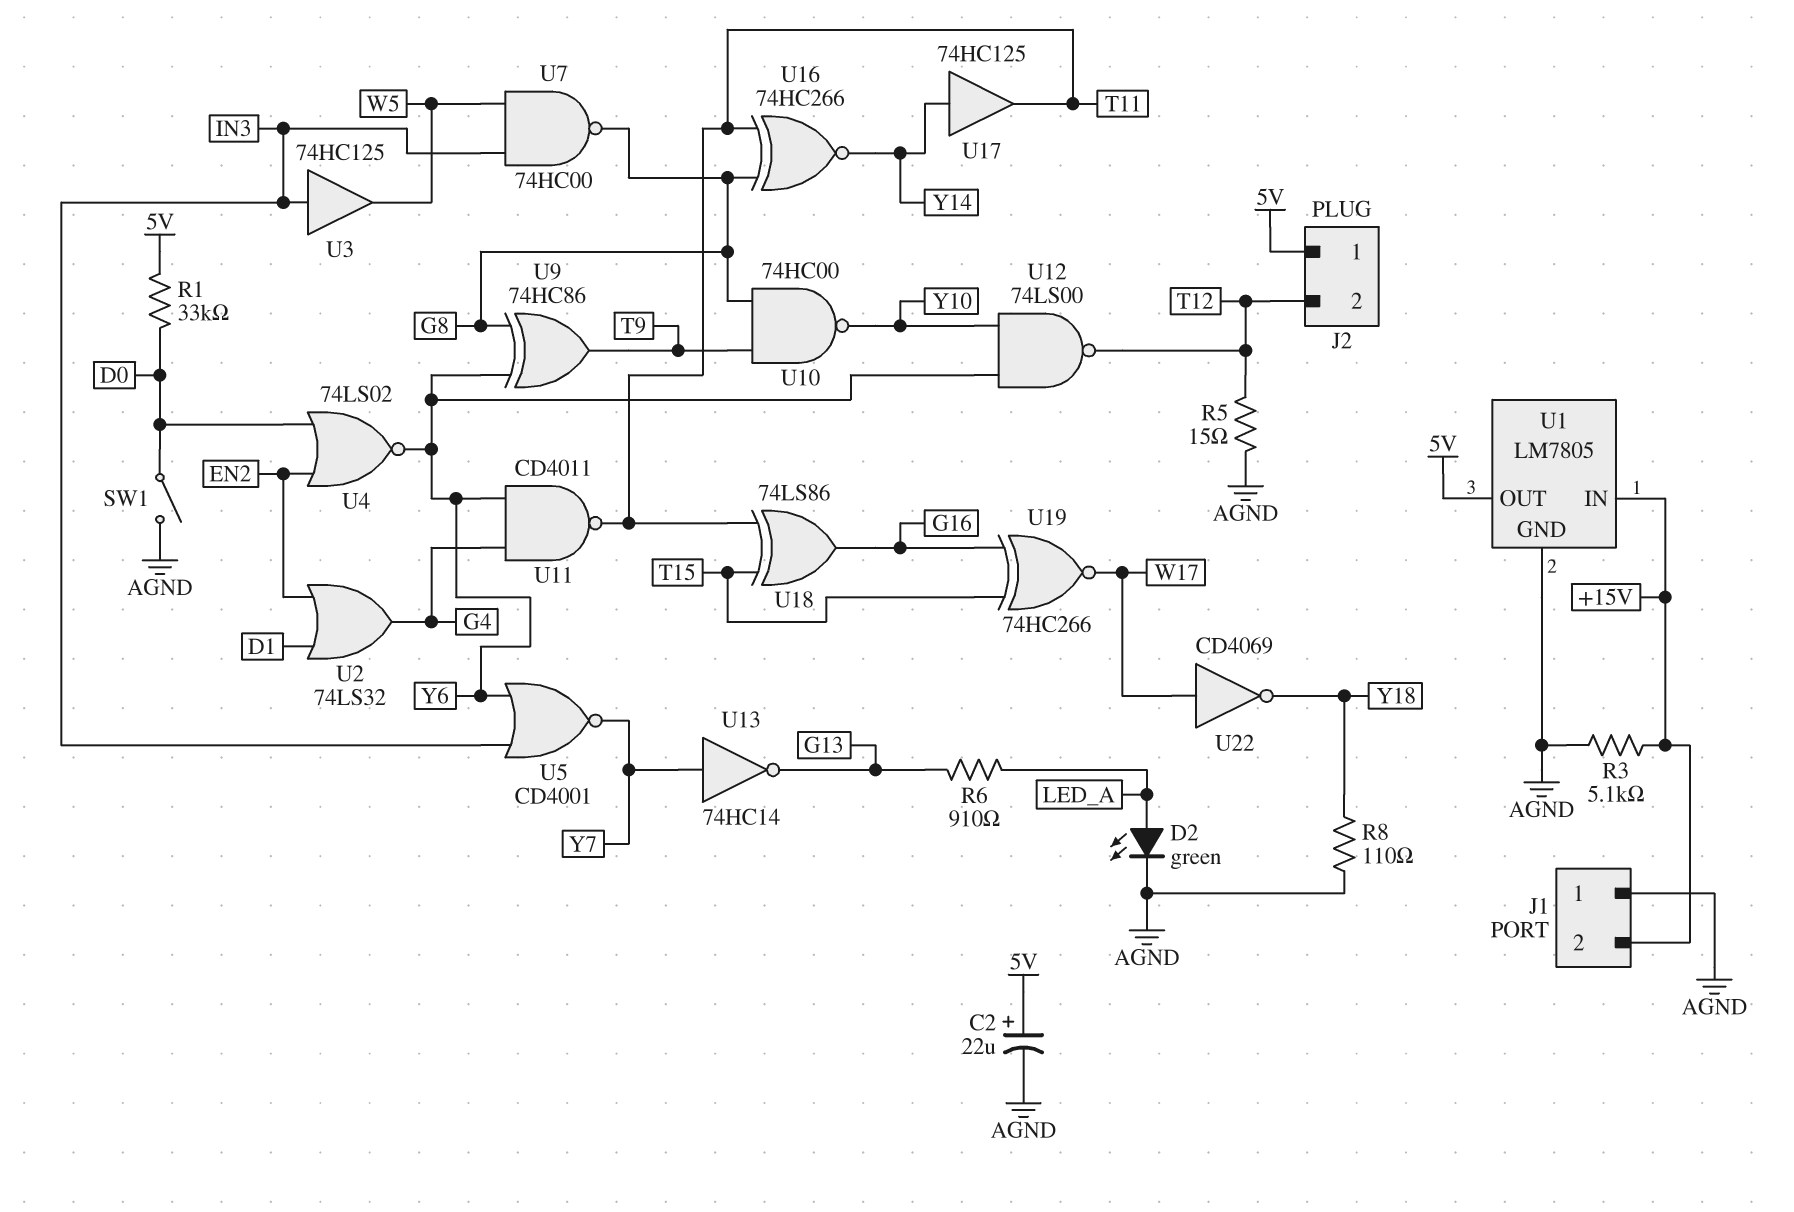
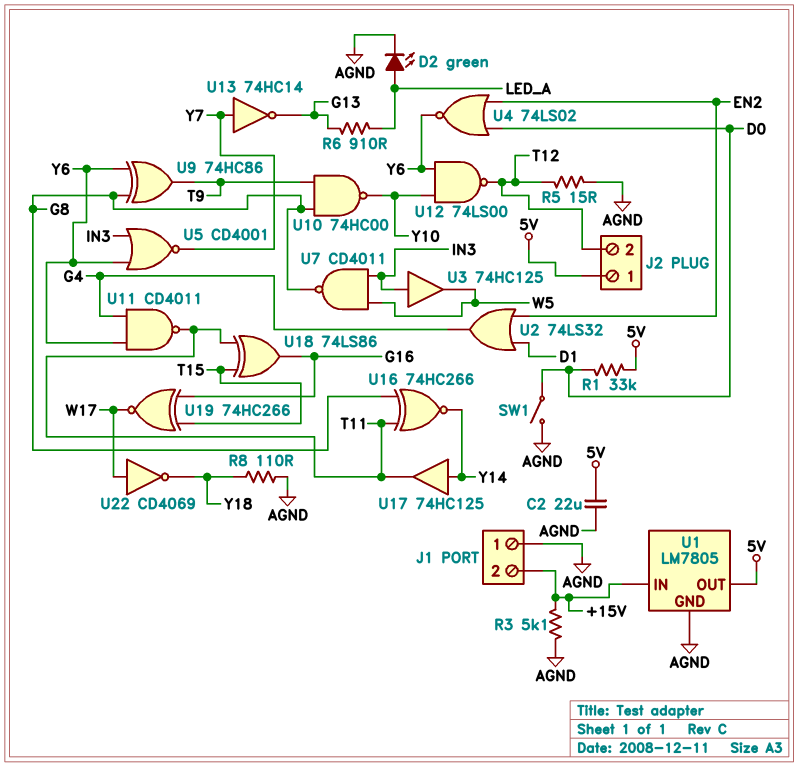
C2: 22uF (plus 5V, minus AGND) -> 22uF (5V, AGND)
U7: NAND 74HC00 (in IN3, in W5, out G8) -> NAND CD4011 (in IN3, in W5, out G8)

